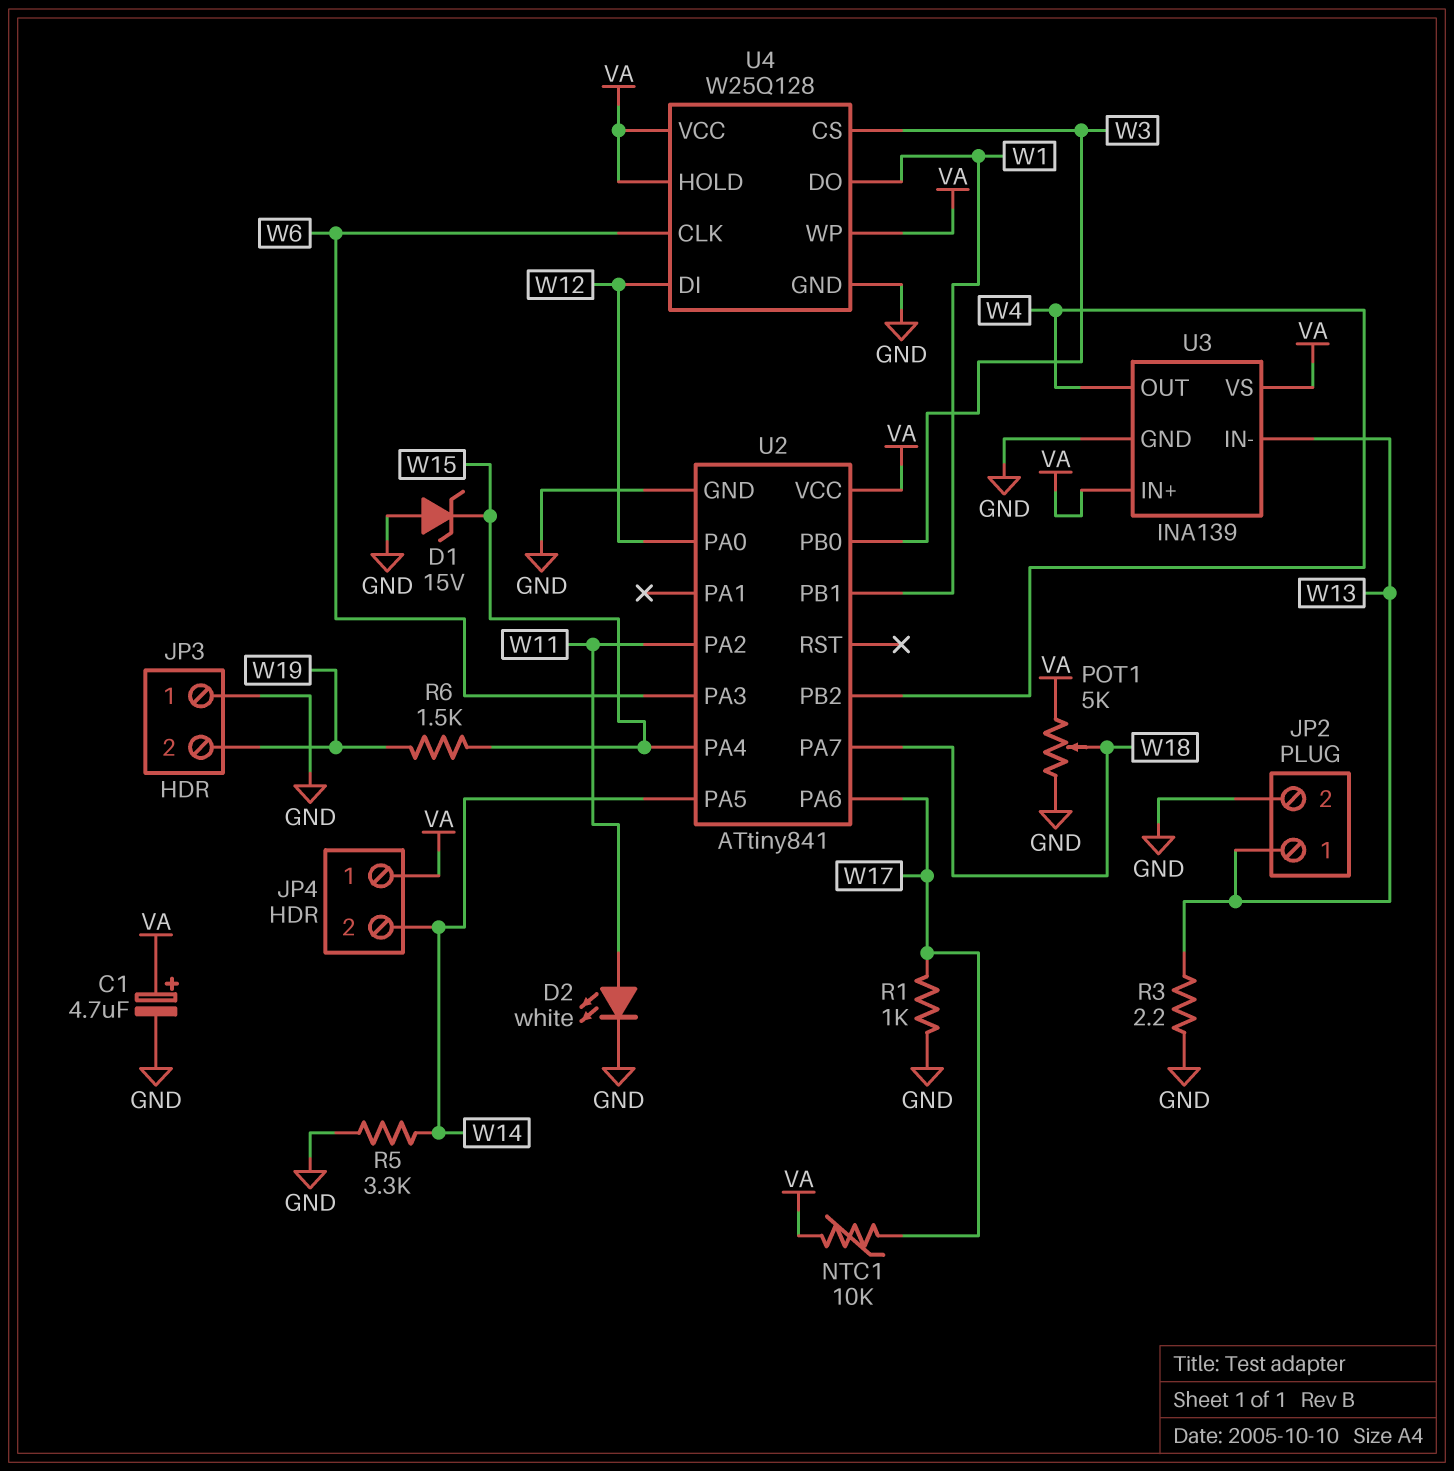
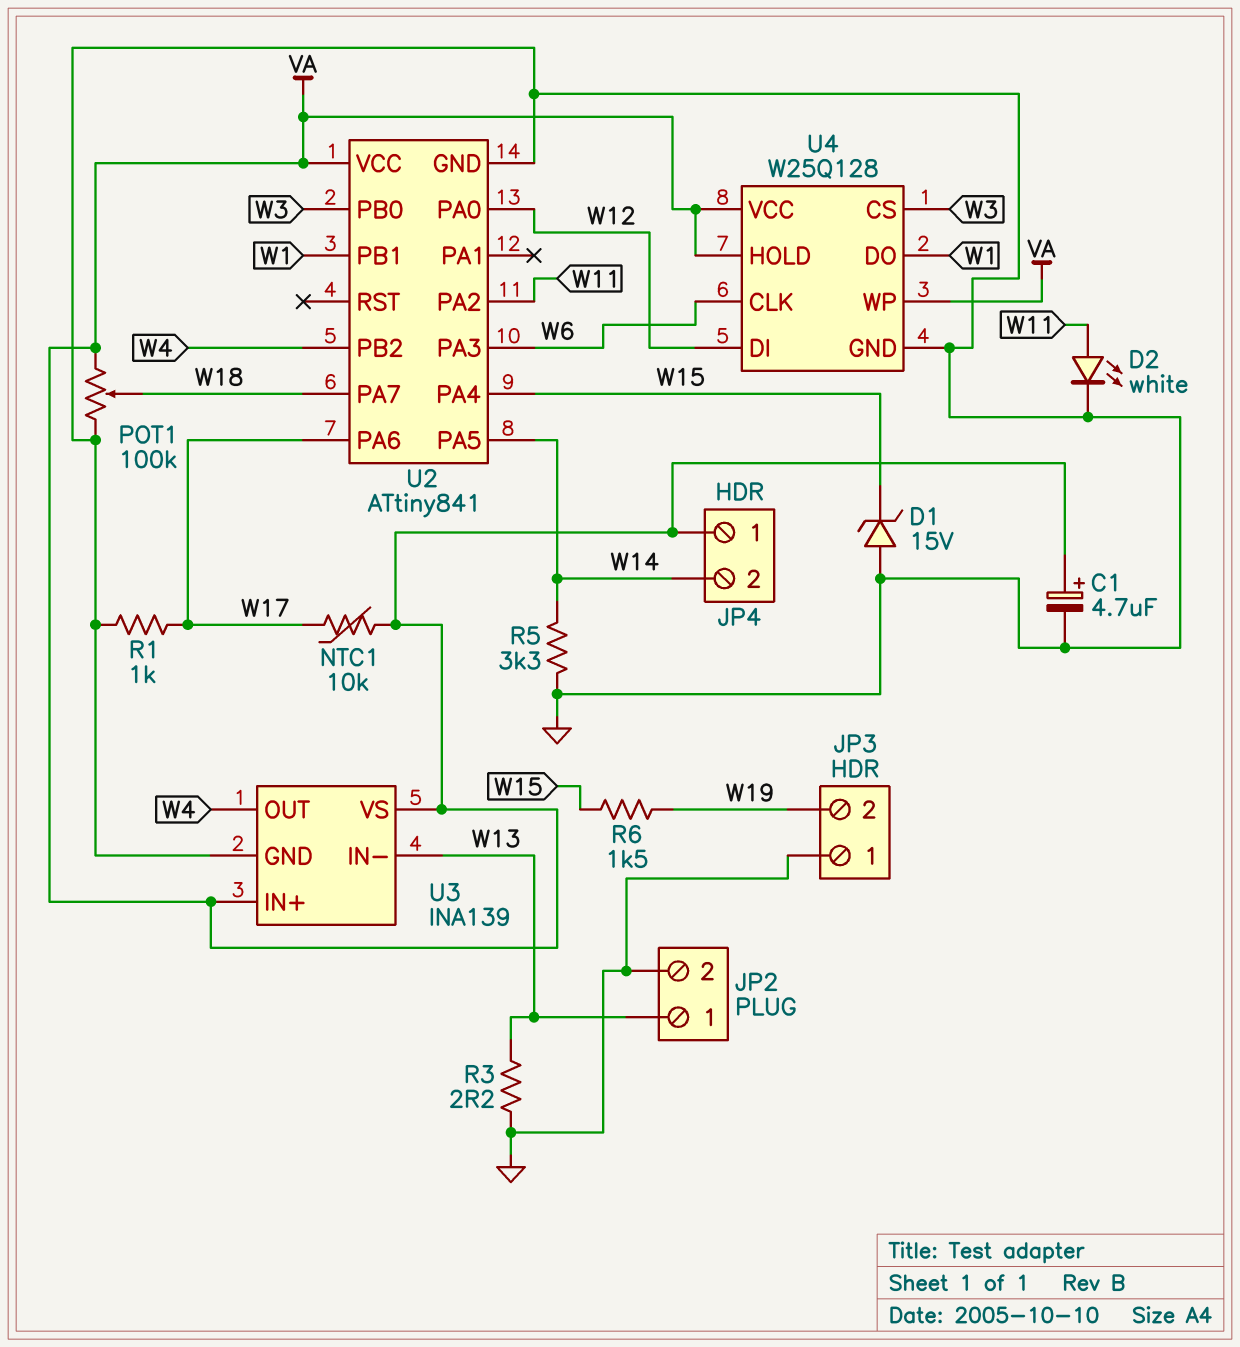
POT1: 5k (GND, VA, wiper W18) -> 100k (GND, VA, wiper W18)

